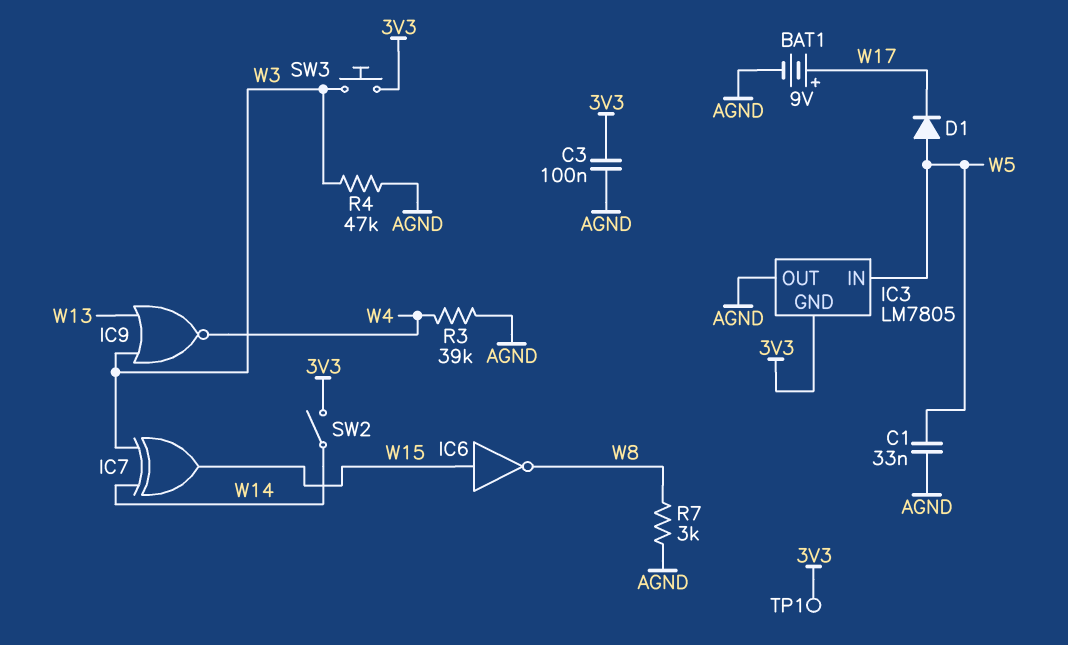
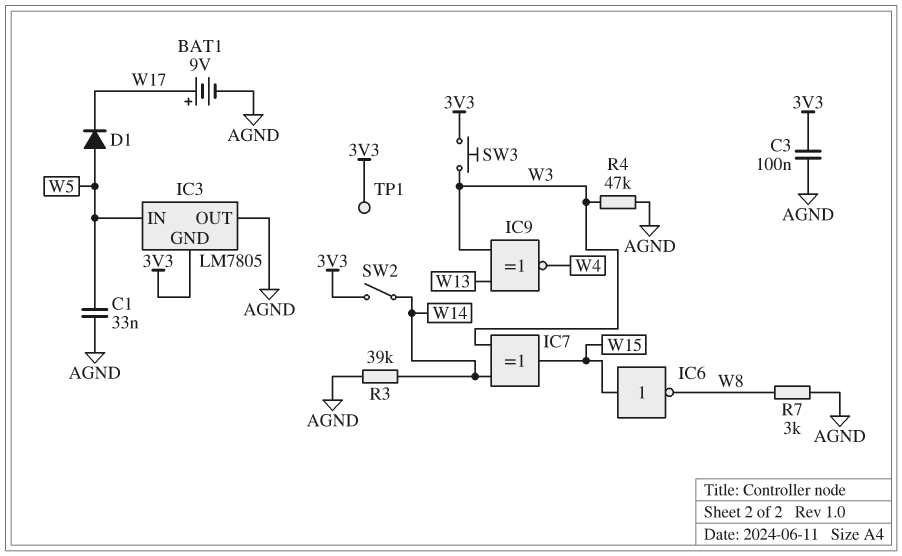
IC9: NOR (in W3, in W13, out W4) -> XNOR (in W3, in W13, out W4)
R3: 39k (AGND, W4) -> 39k (AGND, W14)

